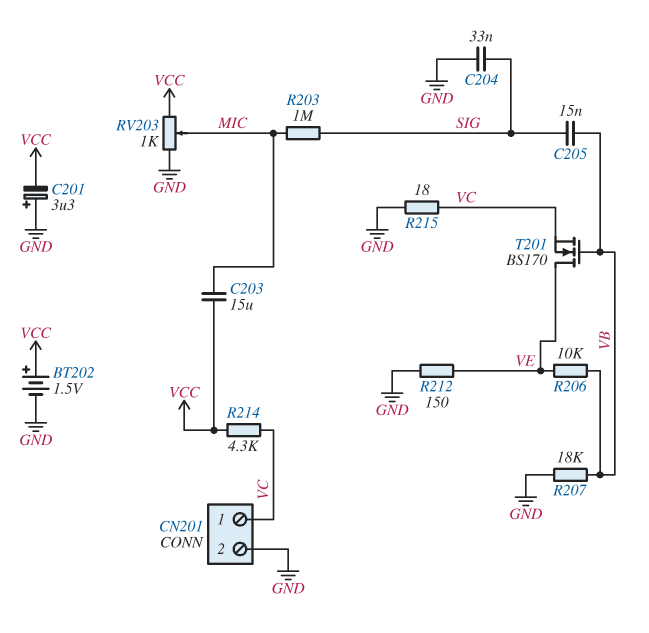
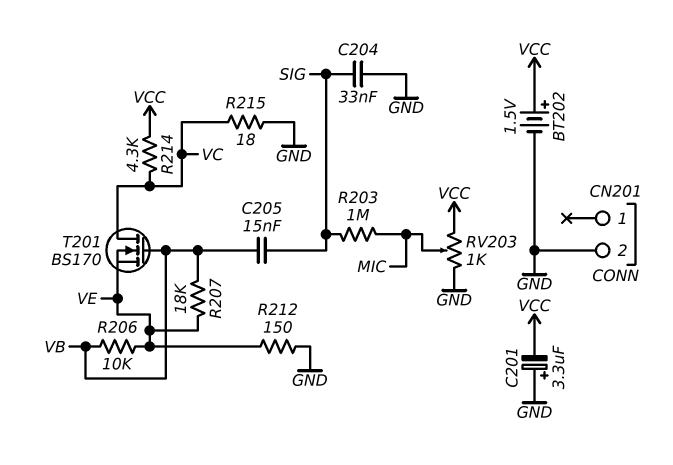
C203: 15uF (MIC, VCC) -> none
CN201 pin 1: VC -> none
R207: 18k (GND, VB) -> 18k (VB, VE)
T201: NMOS BS170 (G VB, D VE, S VC) -> NMOS BS170 (G VB, D VC, S VE)

